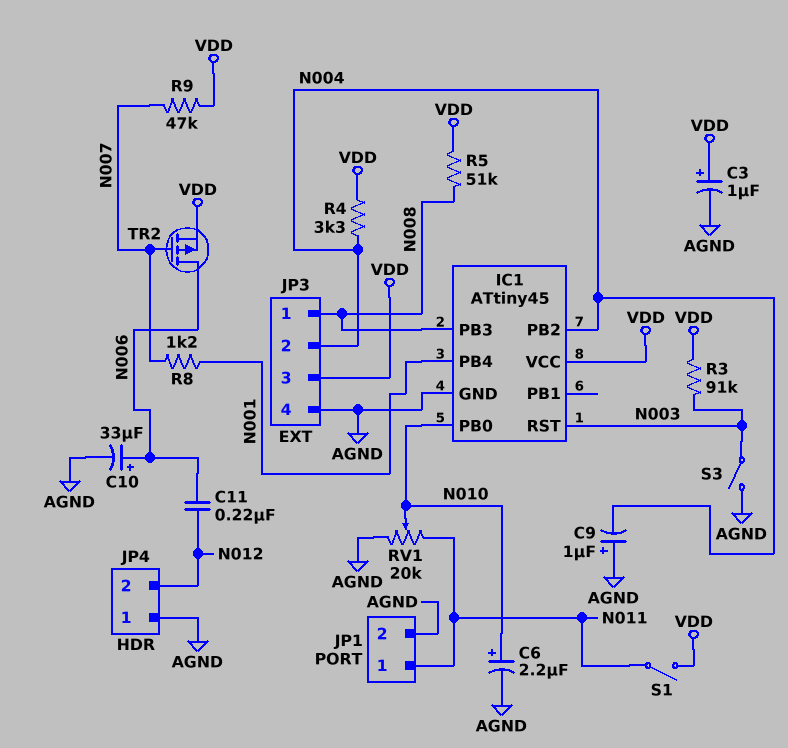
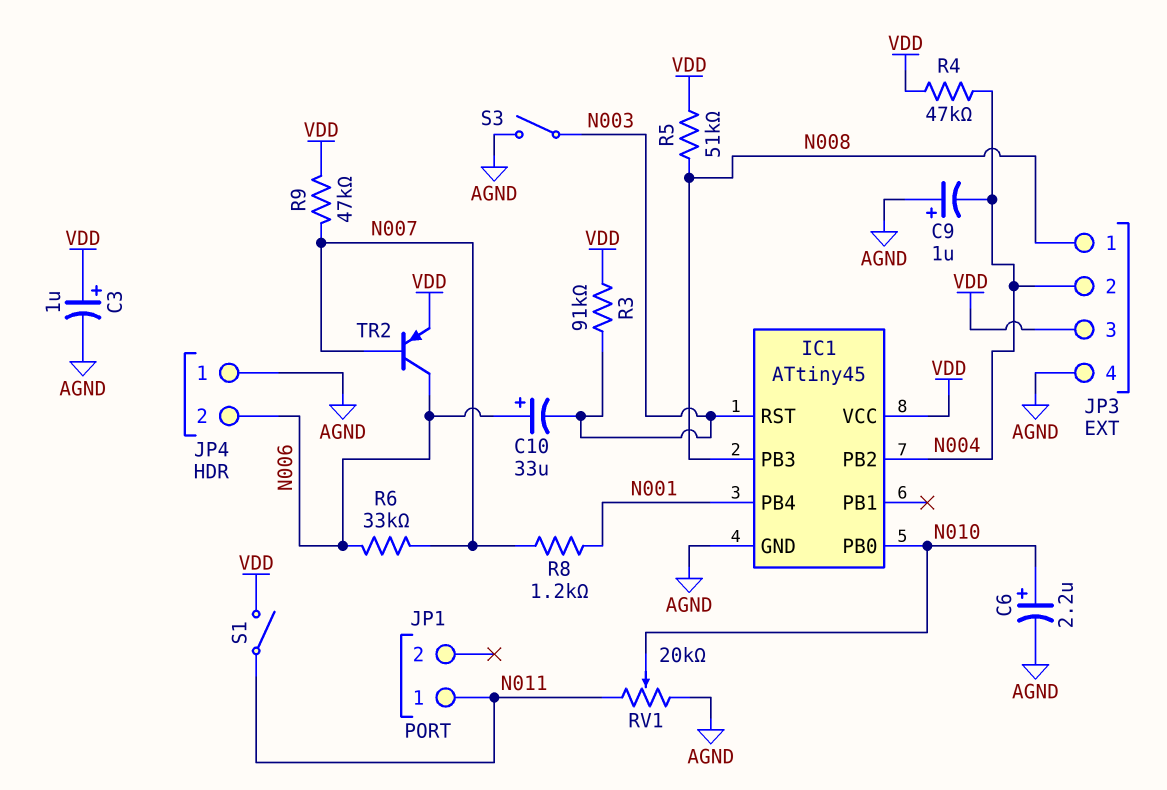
C10: 33uF (plus N006, minus AGND) -> 33uF (plus N006, minus N003)
C11: 220nF (N006, N012) -> none
JP1 pin 2: AGND -> none
JP4 pin 2: N012 -> N006
R4: 3.3k (N004, VDD) -> 47k (N004, VDD)
R6: none -> 33k (N006, N007)
TR2: PMOS (G N007, D N006, S VDD) -> PNP (B N007, C N006, E VDD)

